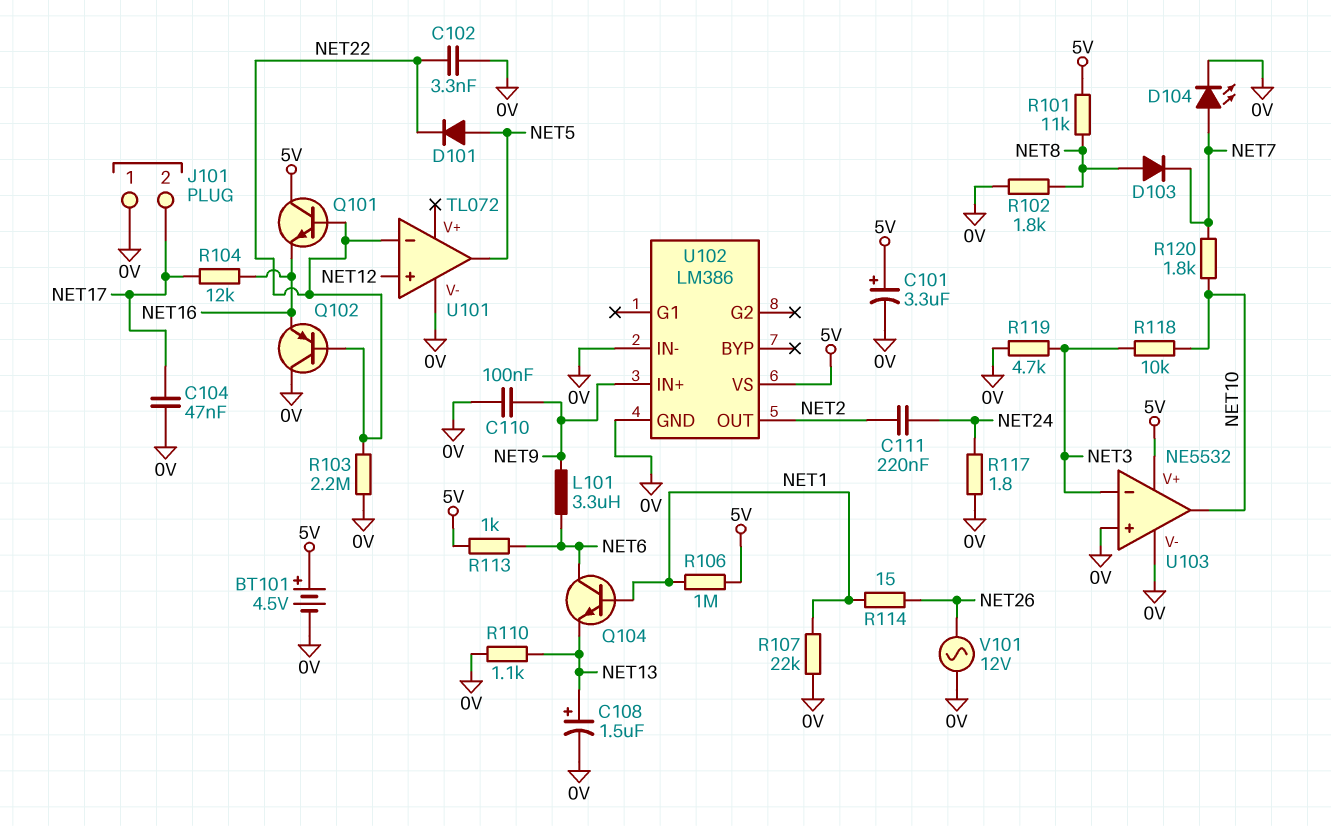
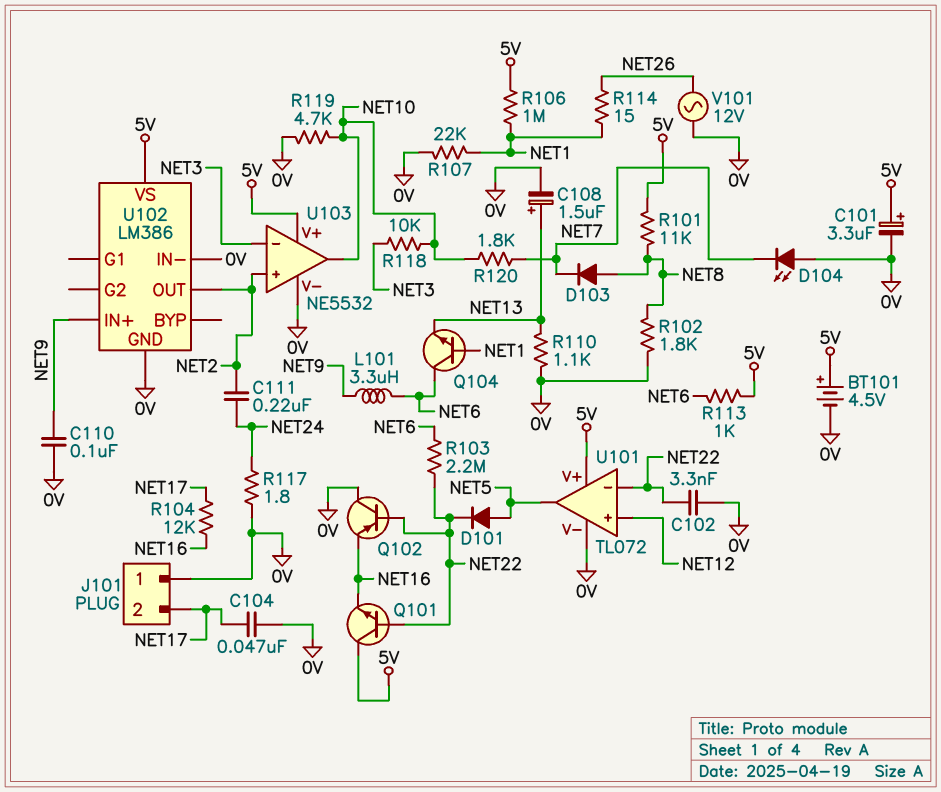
D104: LED (A NET7, K 0V) -> LED (A 0V, K NET7)
R103: 2.2M (0V, NET22) -> 2.2M (NET6, NET22)
R119: 4.7k (0V, NET3) -> 4.7k (0V, NET10)
U101 pin V+: none -> 5V
U103 pin in+: 0V -> NET2

